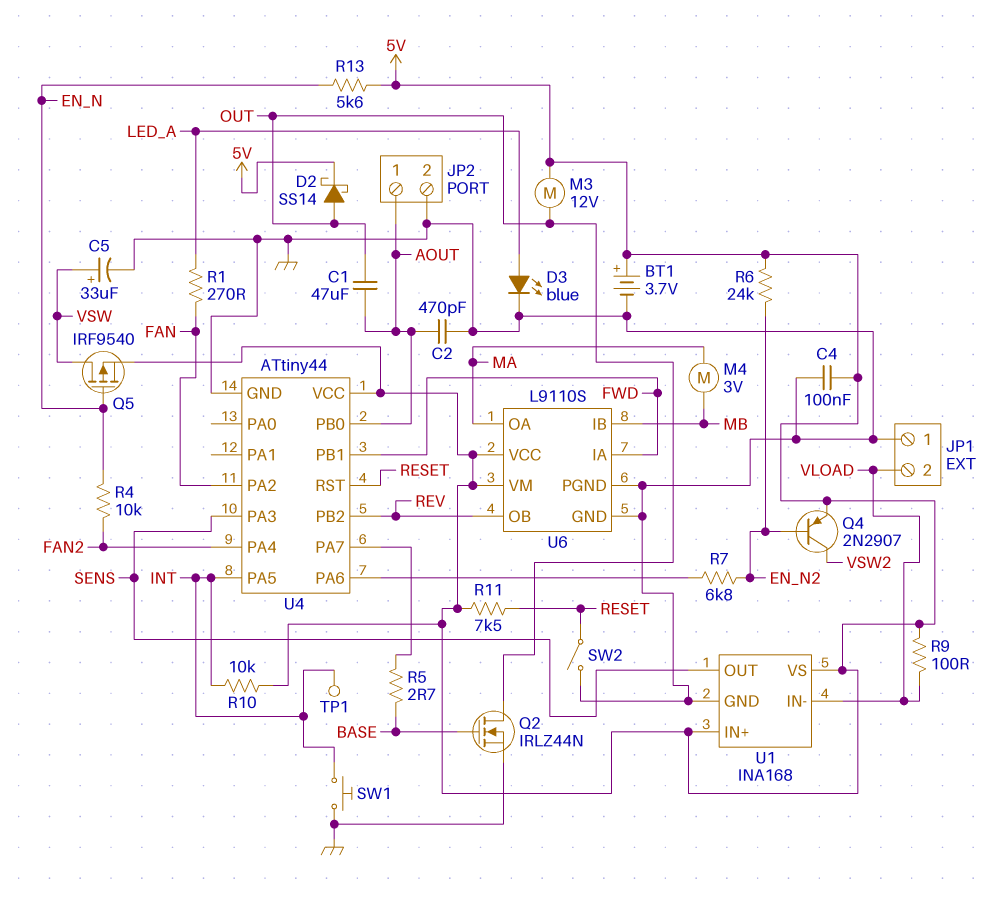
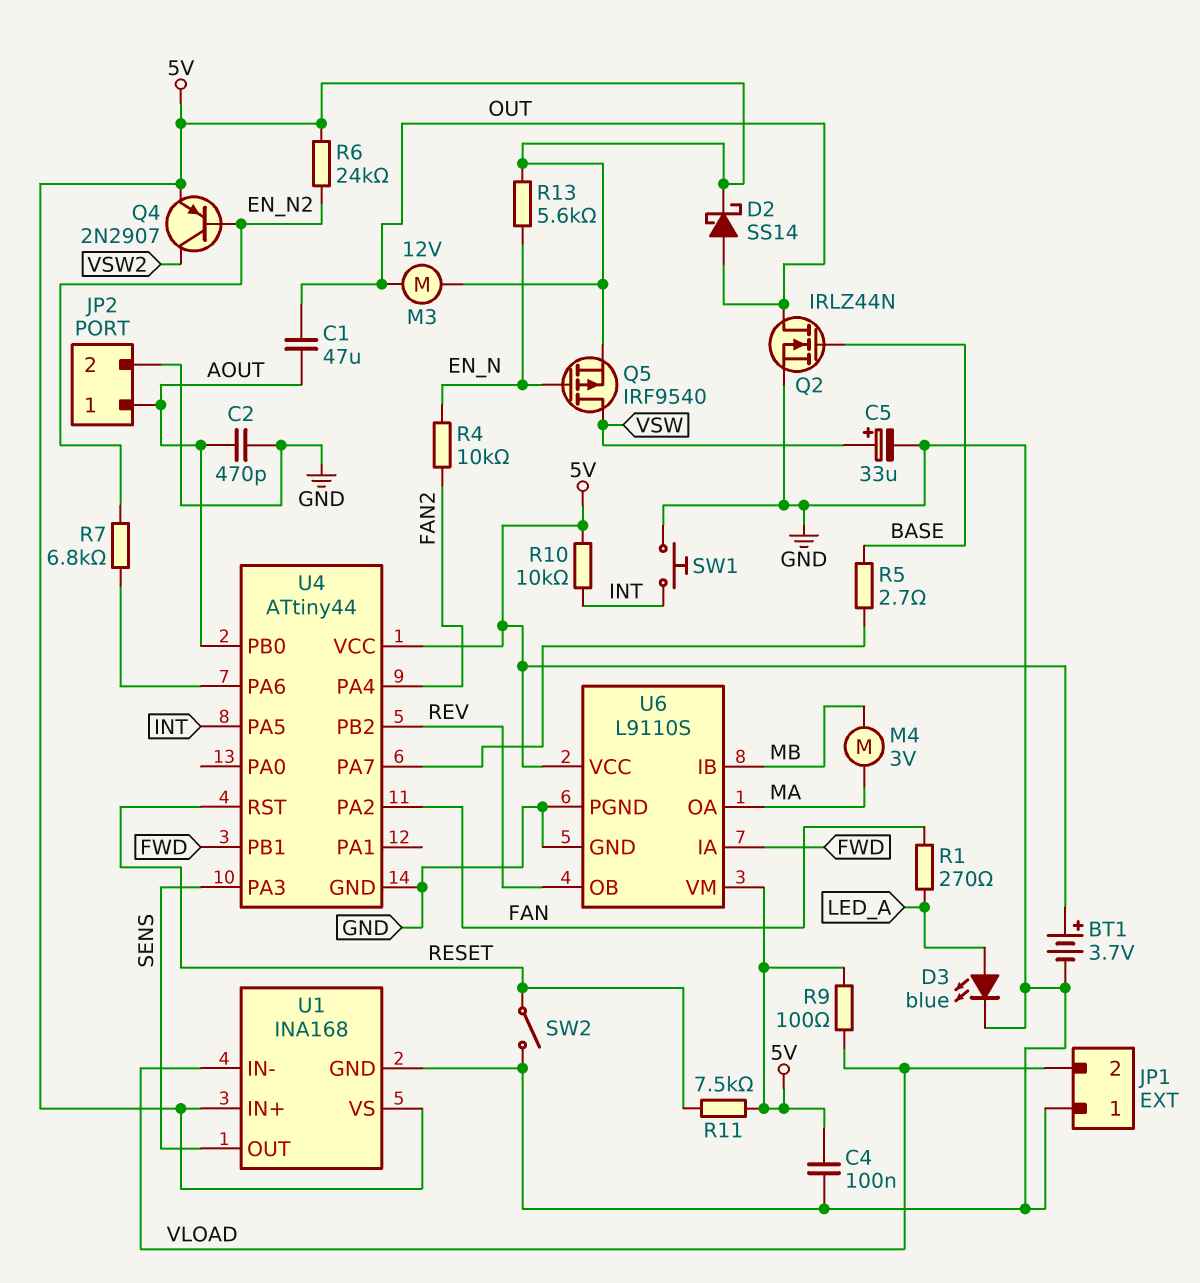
TP1: test point (INT) -> none

